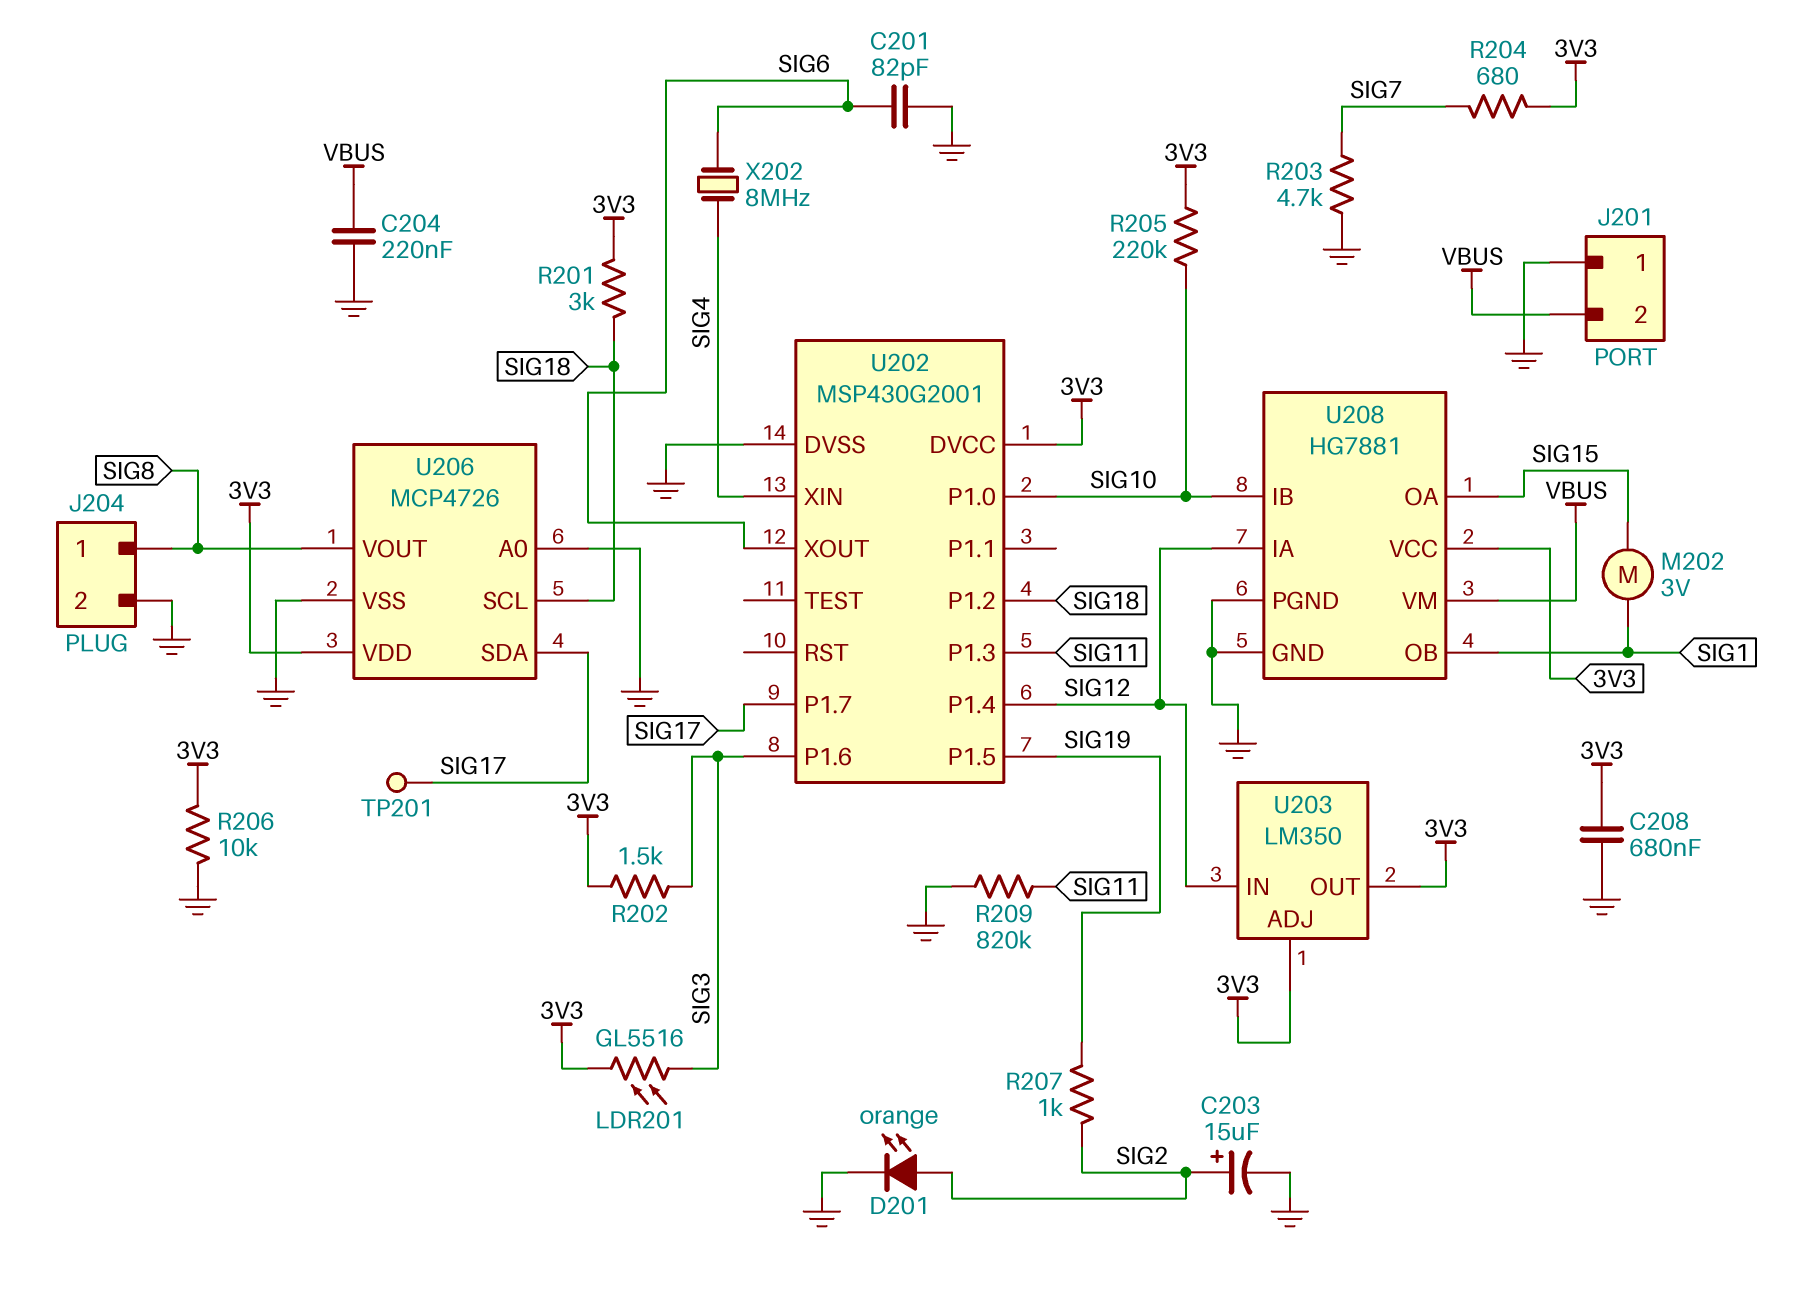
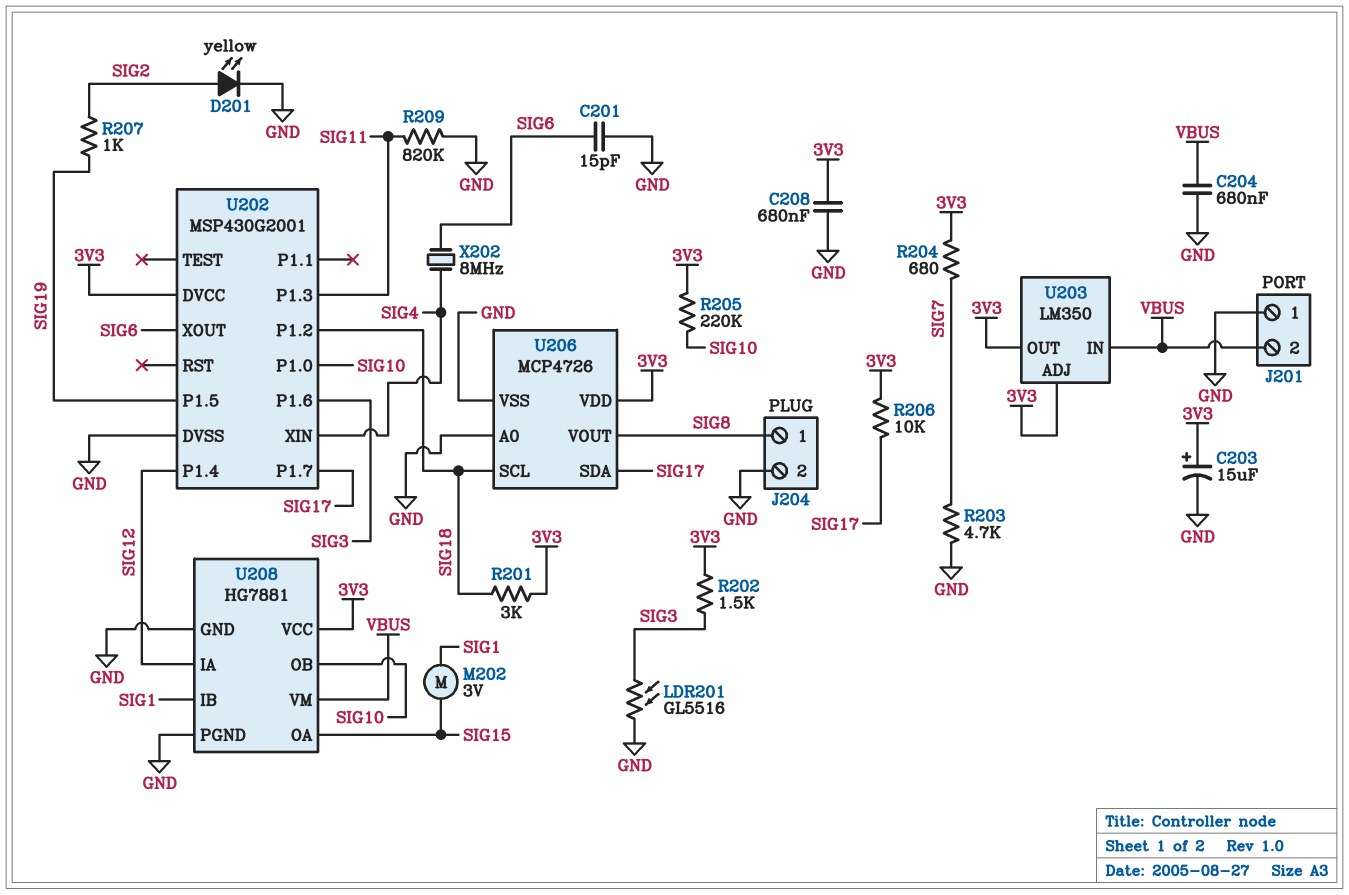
C201: 82pF (GND, SIG6) -> 15pF (GND, SIG6)
C203: 15uF (plus SIG2, minus GND) -> 15uF (plus 3V3, minus GND)
C204: 220nF (GND, VBUS) -> 680nF (GND, VBUS)
D201: LED orange (A SIG2, K GND) -> LED yellow (A SIG2, K GND)
LDR201: GL5516 (3V3, SIG3) -> GL5516 (GND, SIG3)
R206: 10k (3V3, GND) -> 10k (3V3, SIG17)
TP201: test point (SIG17) -> none
U203 pin IN: SIG12 -> VBUS
U208 pin IB: SIG10 -> SIG1
U208 pin OB: SIG1 -> SIG10

